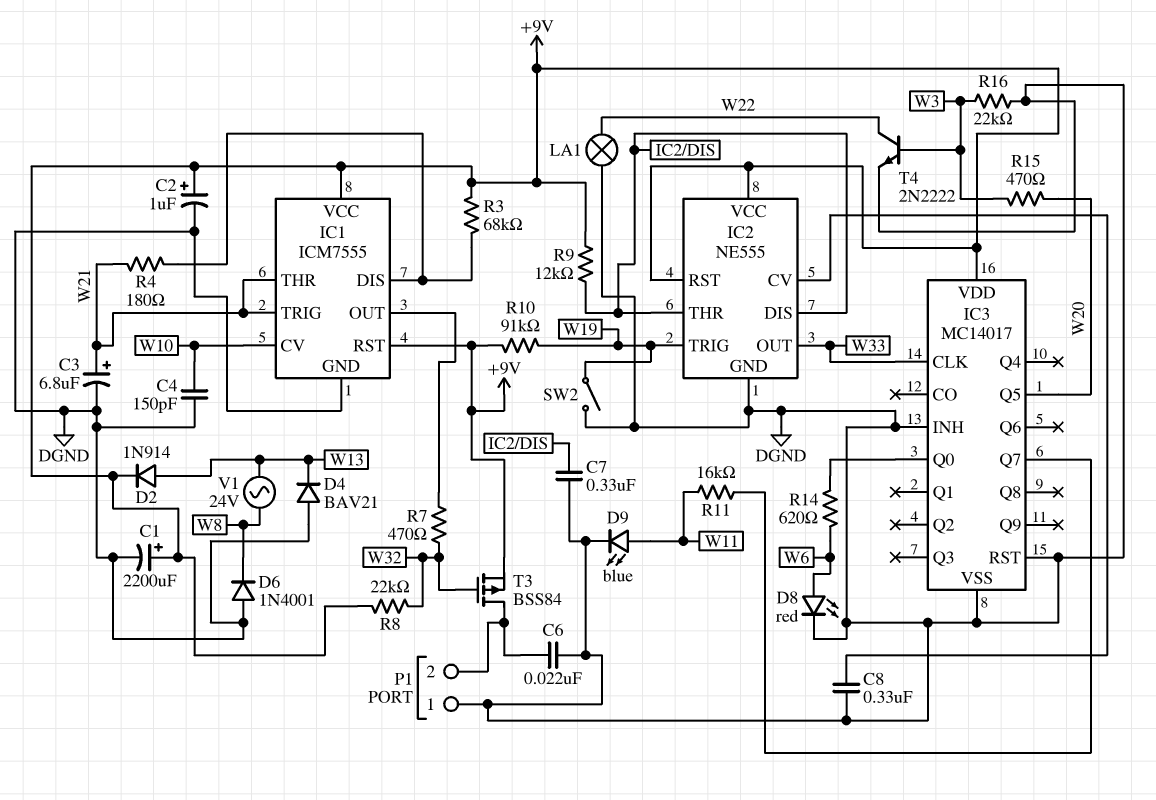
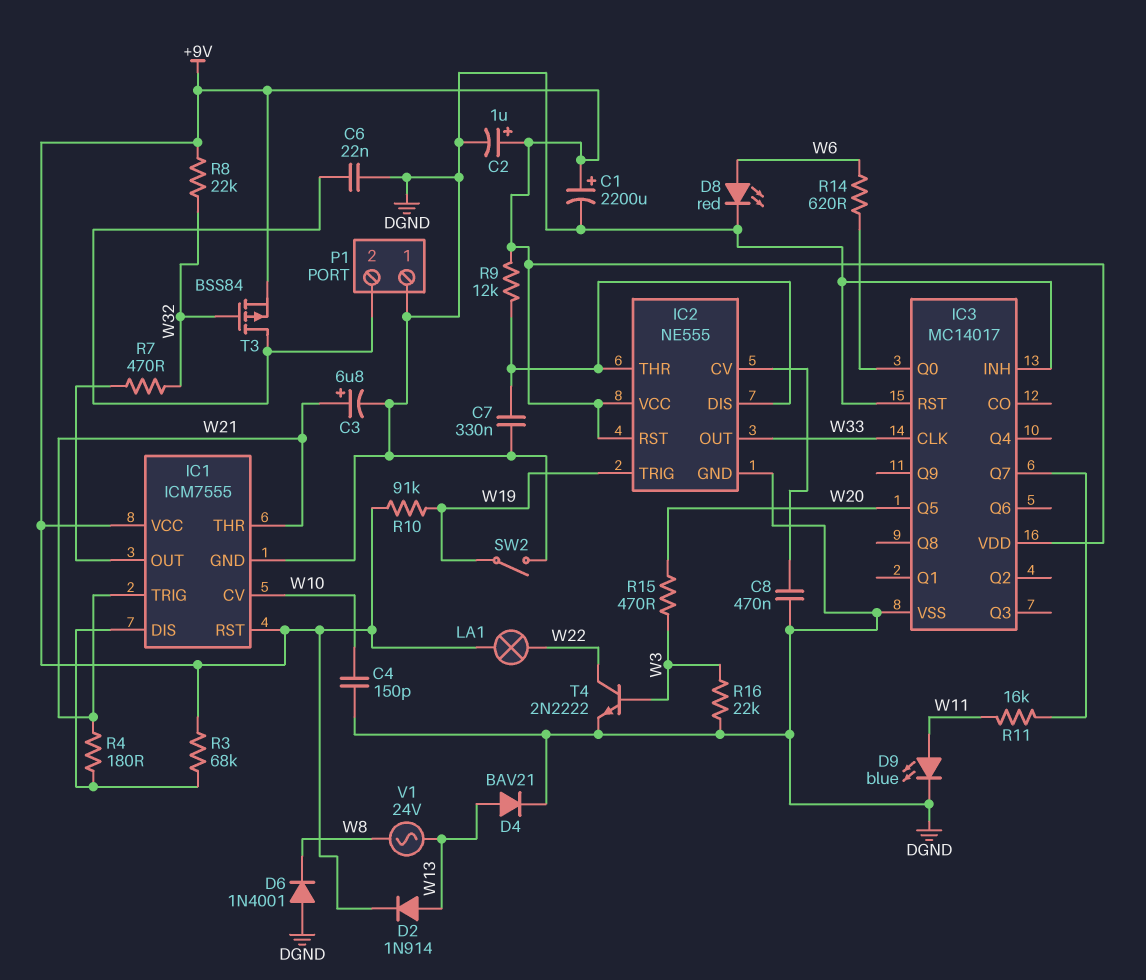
C8: 330nF (DGND, IC2/CV) -> 470nF (DGND, IC2/CV)
D4: diode BAV21 (A DGND, K W13) -> diode BAV21 (A W13, K DGND)
LA1: lamp (DGND, W22) -> lamp (+9V, W22)

